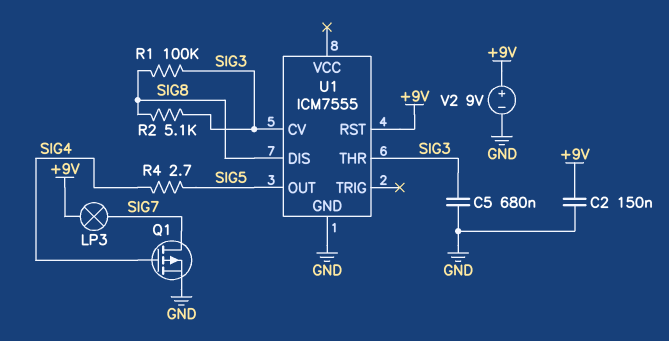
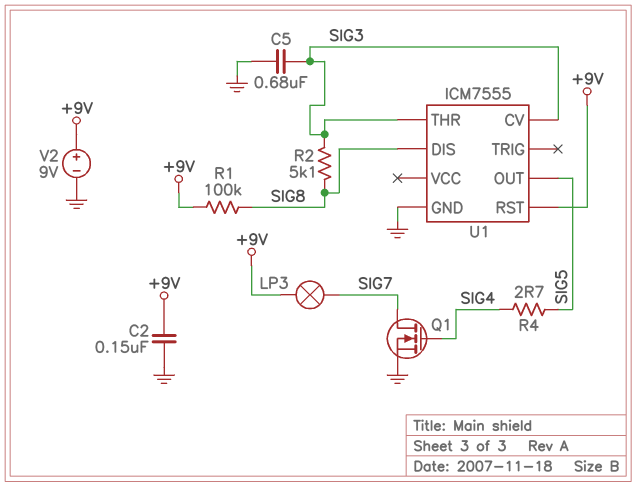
Q1: PMOS (G SIG4, D SIG7, S GND) -> NMOS (G SIG4, D SIG7, S GND)
R1: 100k (SIG3, SIG8) -> 100k (+9V, SIG8)

